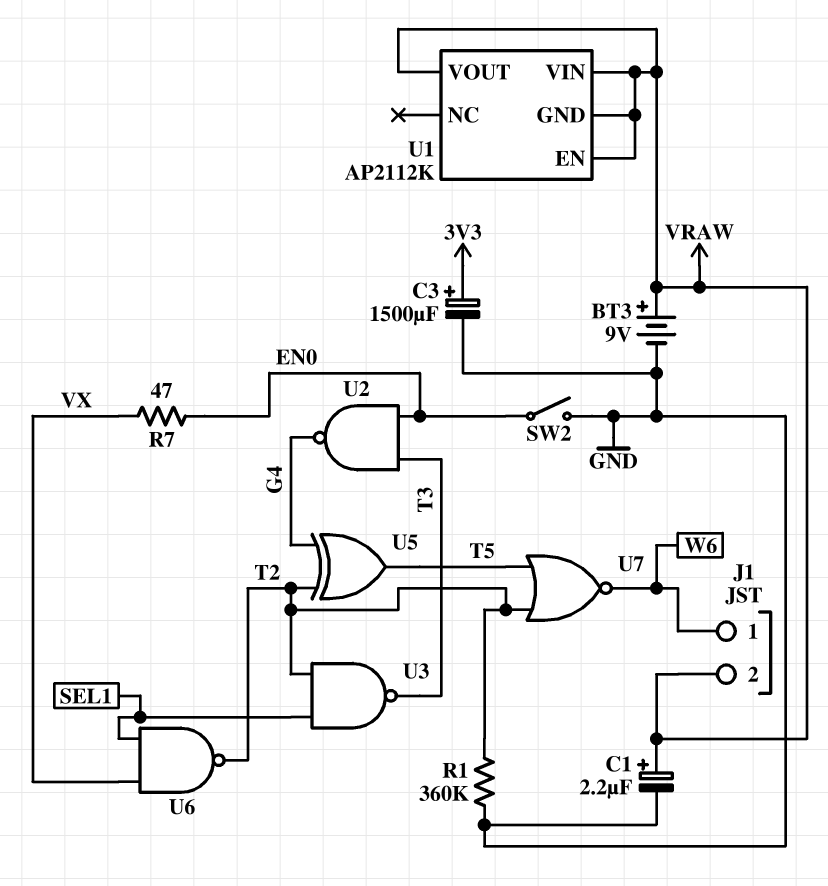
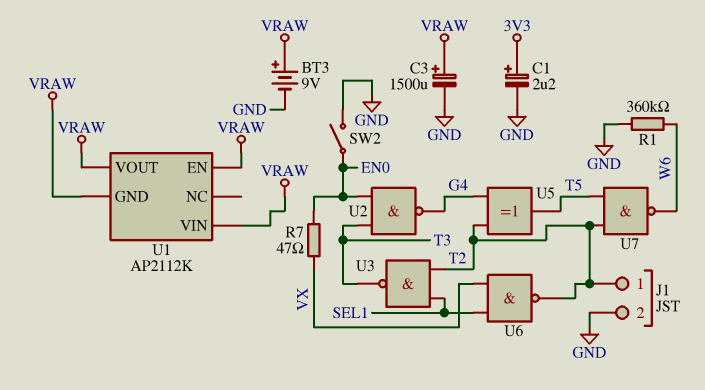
C1: 2.2uF (plus VRAW, minus GND) -> 2.2uF (plus 3V3, minus GND)
C3: 1500uF (plus 3V3, minus GND) -> 1500uF (plus VRAW, minus GND)
J1 pin 1: W6 -> T2
J1 pin 2: VRAW -> GND
R1: 360k (GND, T2) -> 360k (GND, W6)
U7: NOR (in T2, in T5, out W6) -> NAND (in T2, in T5, out W6)

